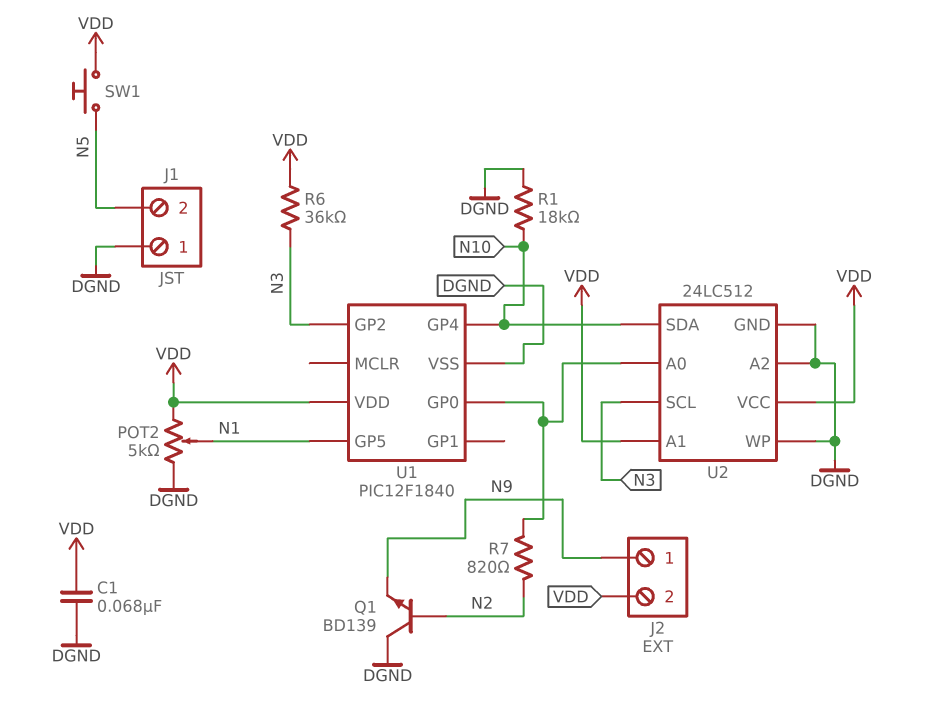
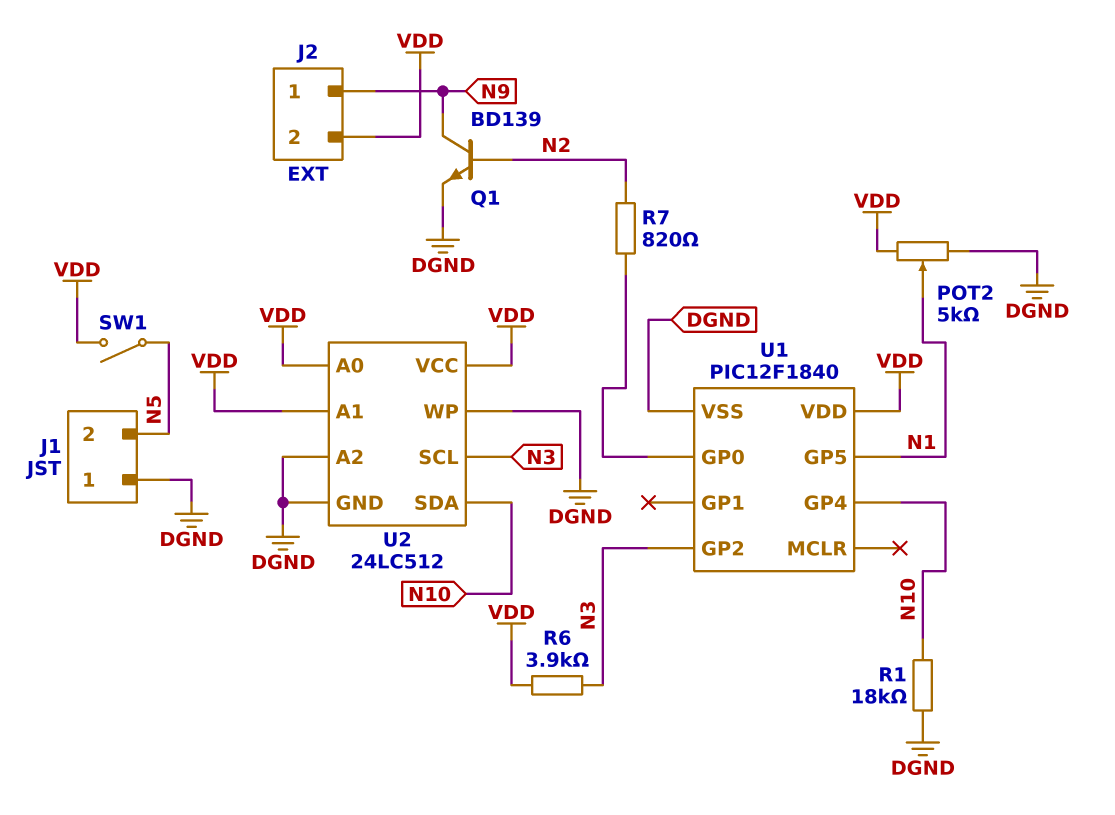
C1: 68nF (DGND, VDD) -> none
Q1: NPN BD139 (B N2, C DGND, E N9) -> NPN BD139 (B N2, C N9, E DGND)
R6: 36k (N3, VDD) -> 3.9k (N3, VDD)
SW1: button (N5, VDD) -> switch (N5, VDD)
U2 pin A0: U1/GP0 -> VDD

